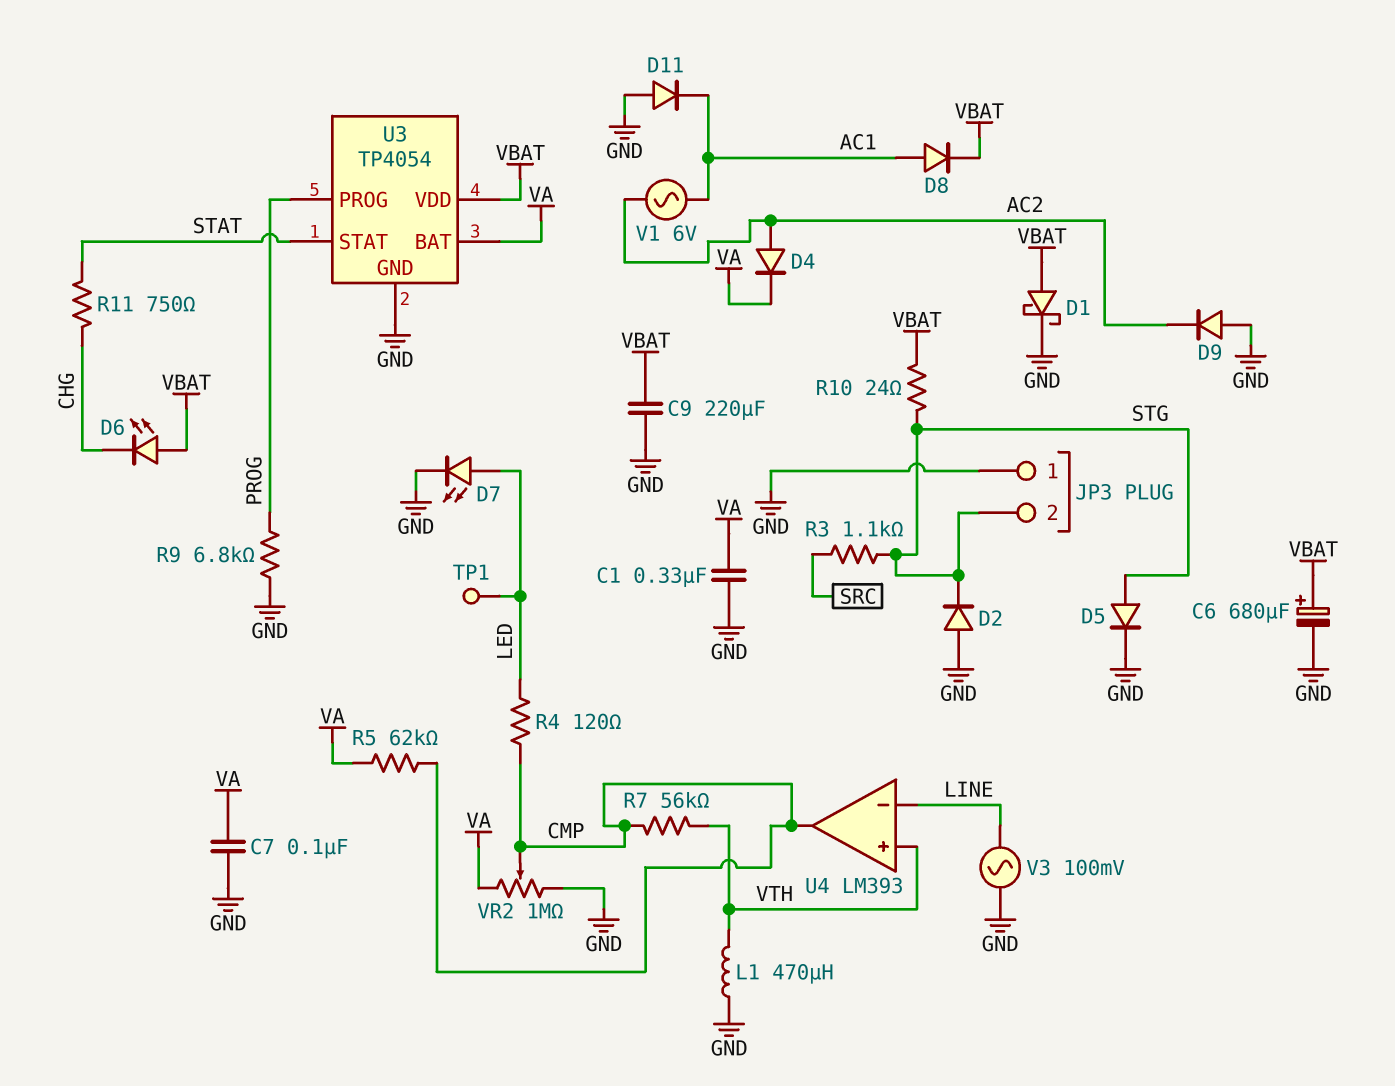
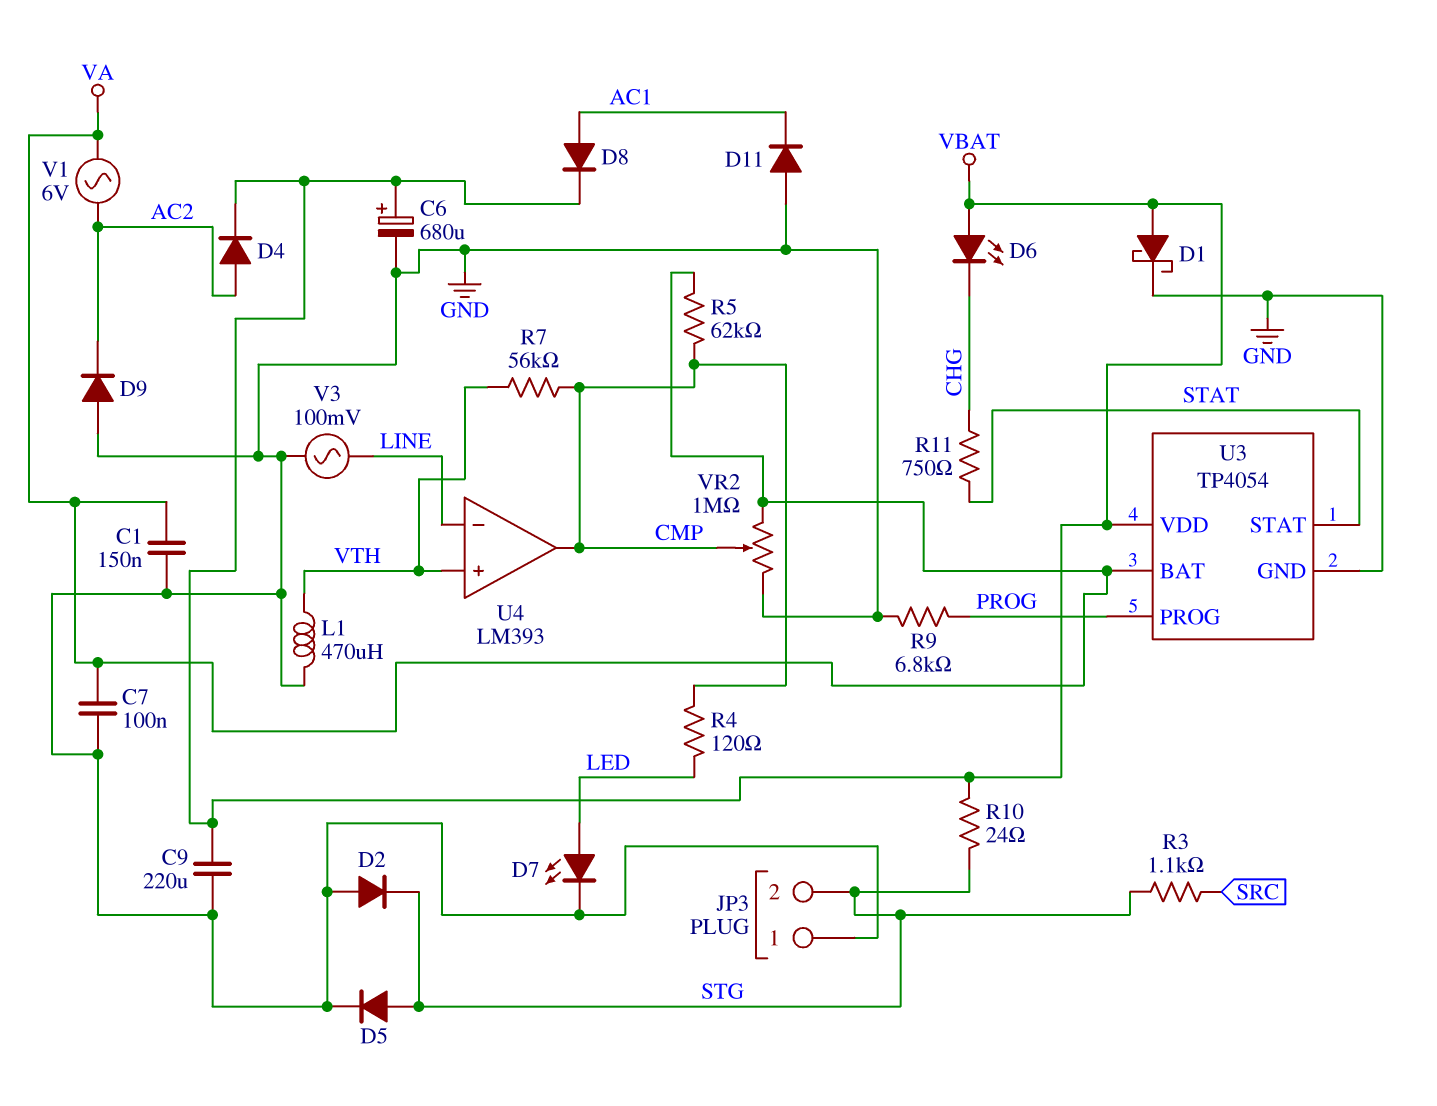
C1: 330nF (GND, VA) -> 150nF (GND, VA)
D4: diode (A AC2, K VA) -> diode (A AC2, K VBAT)
TP1: test point (LED) -> none
V1: AC 6V (AC1, AC2) -> AC 6V (AC2, VA)

